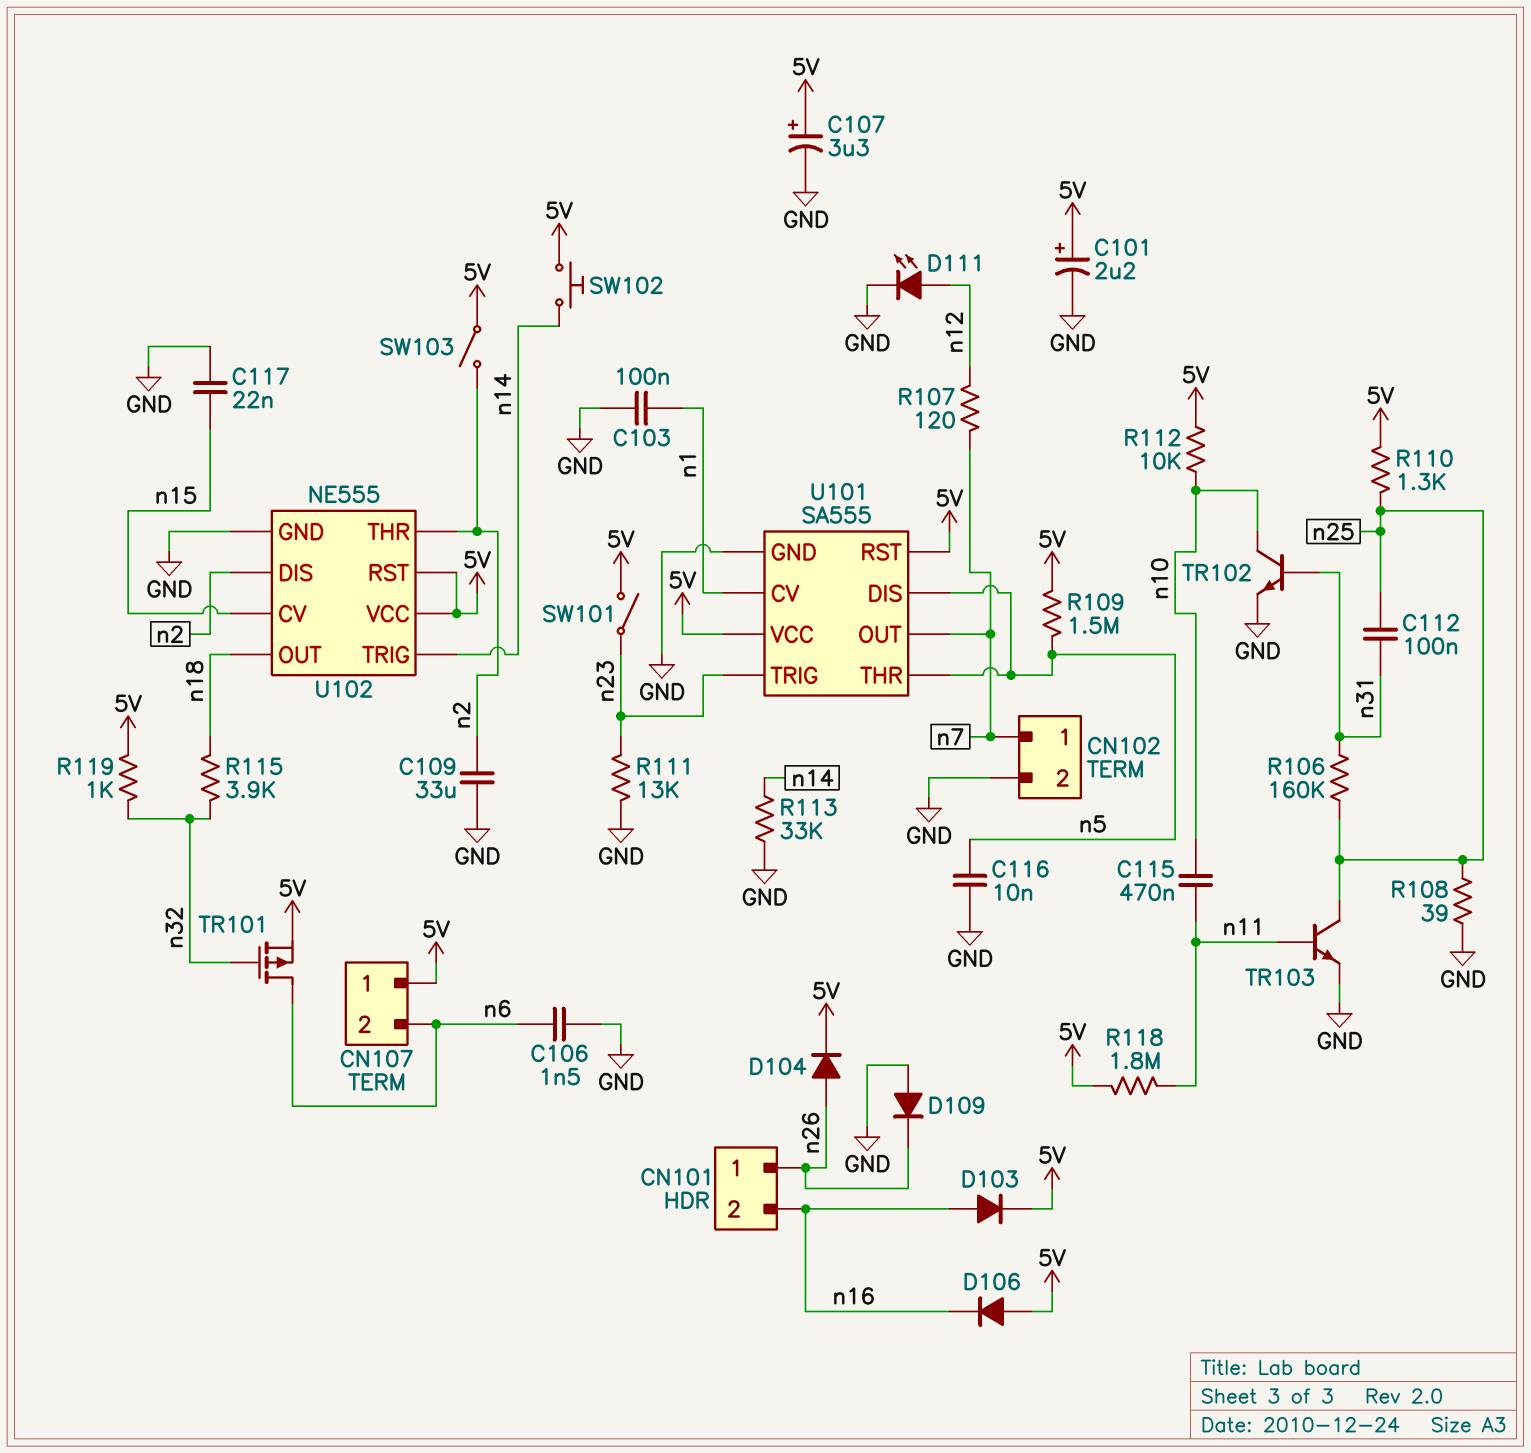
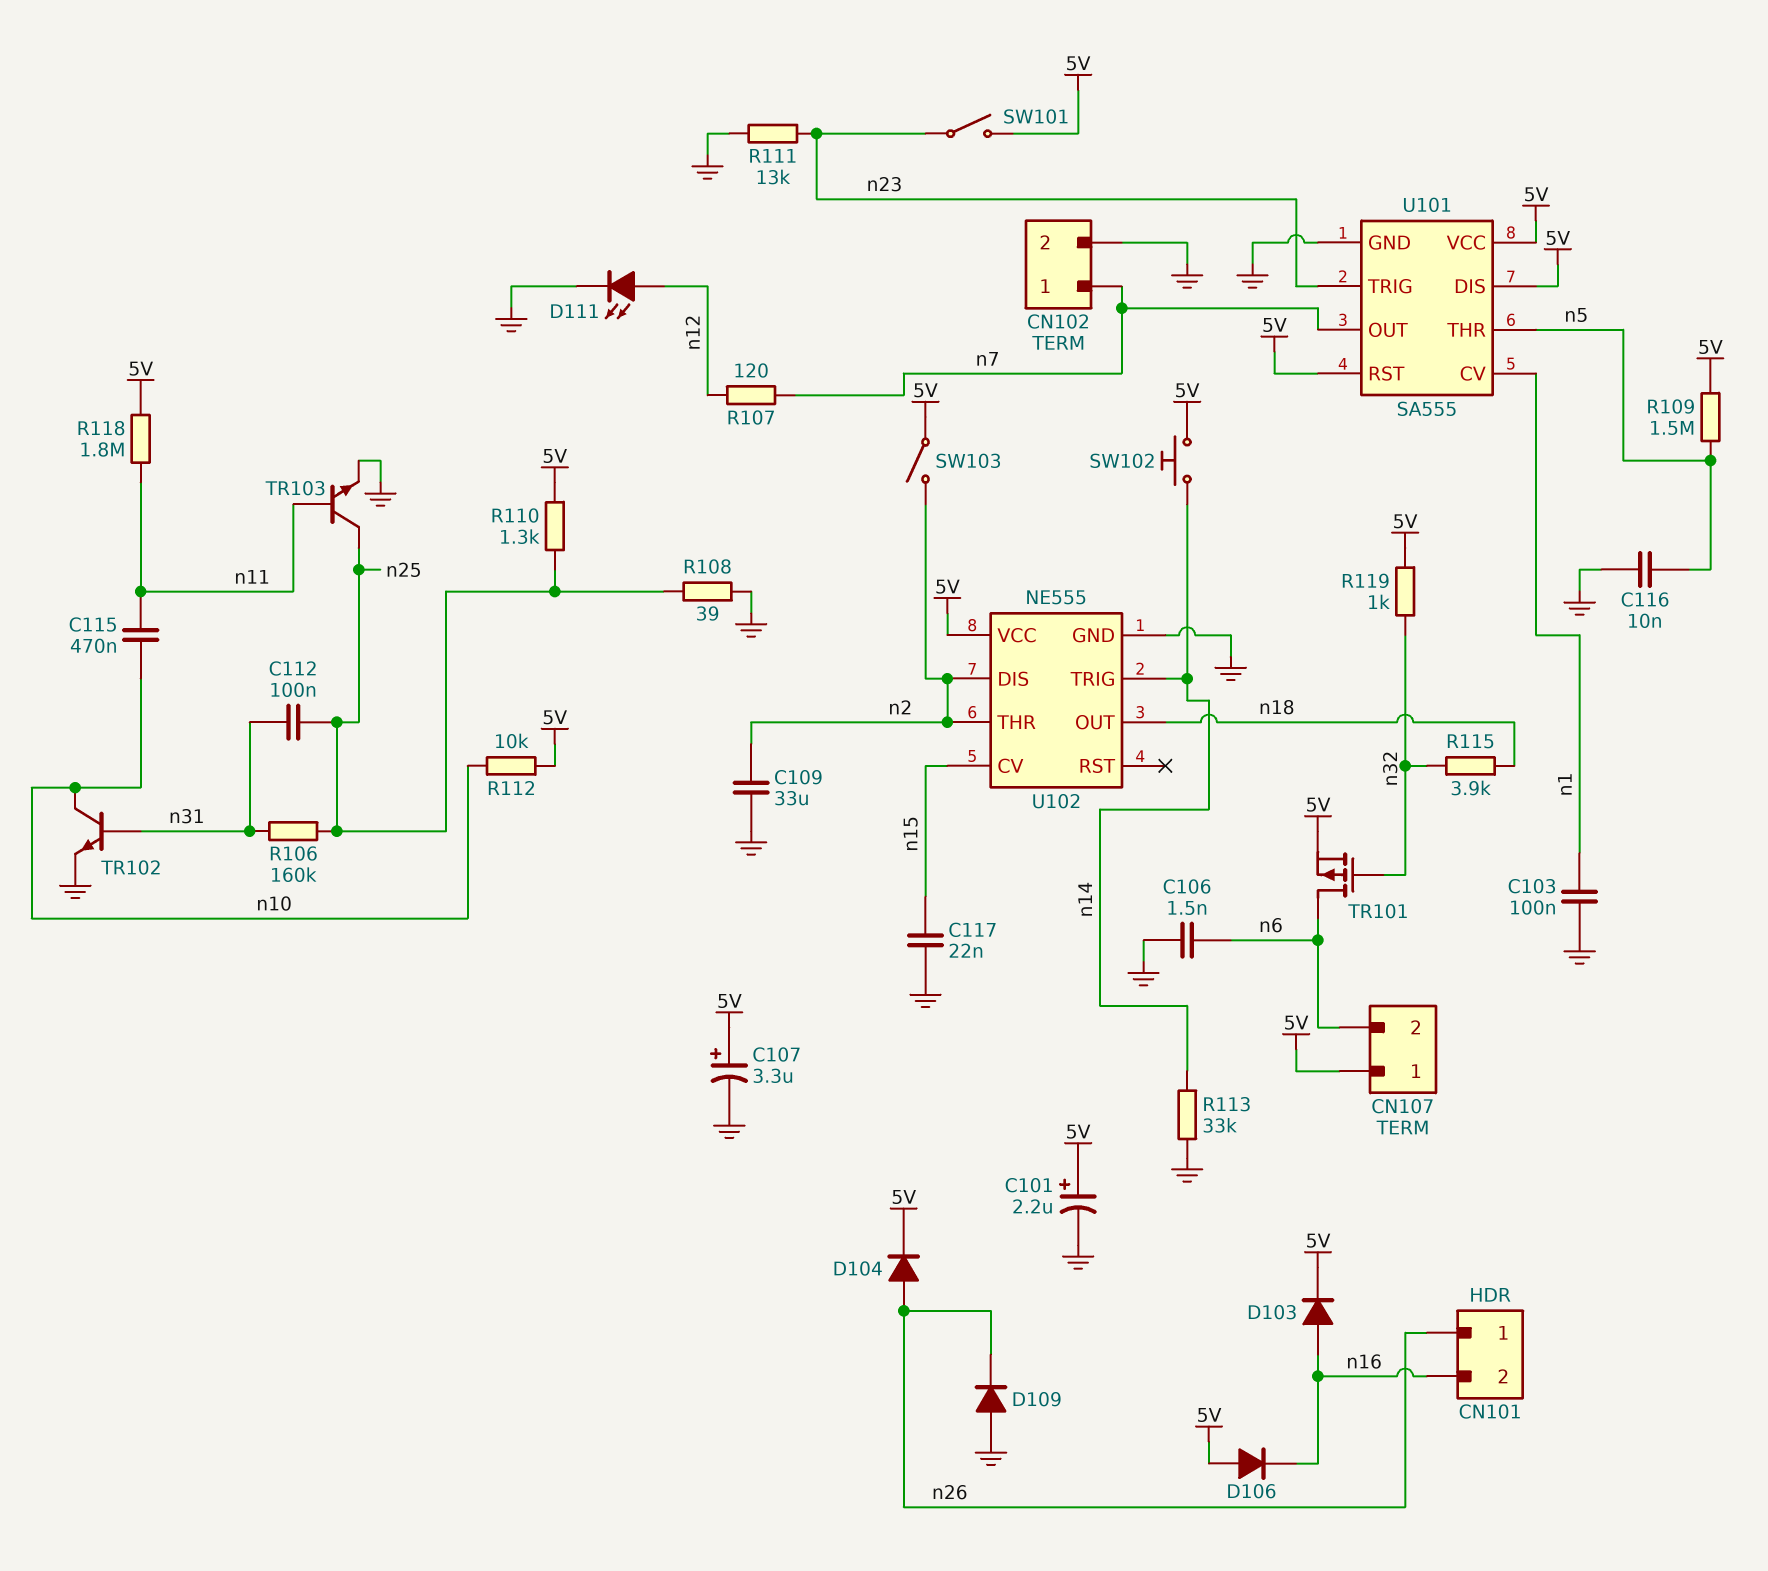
U101 pin DIS: n5 -> 5V
U102 pin RST: 5V -> none

